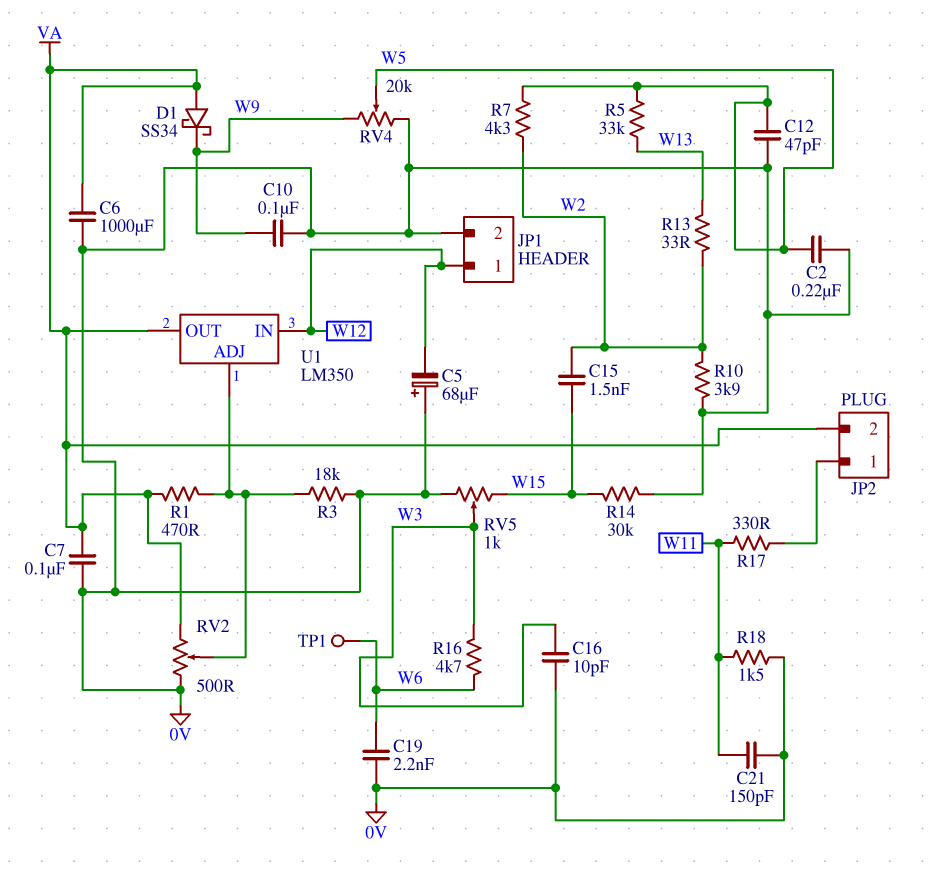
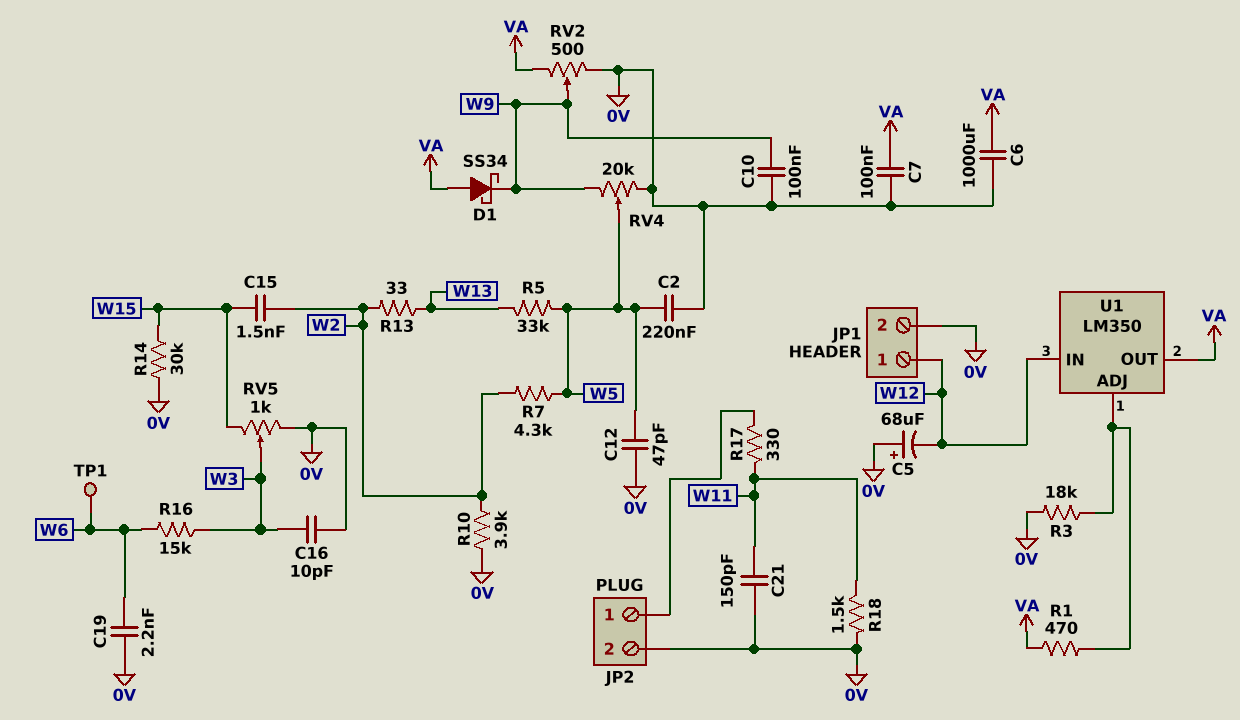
JP2 pin 2: VA -> 0V
R16: 4.7k (W3, W6) -> 15k (W3, W6)
RV2: 500 (0V, VA, wiper U1/ADJ) -> 500 (0V, VA, wiper W9)

